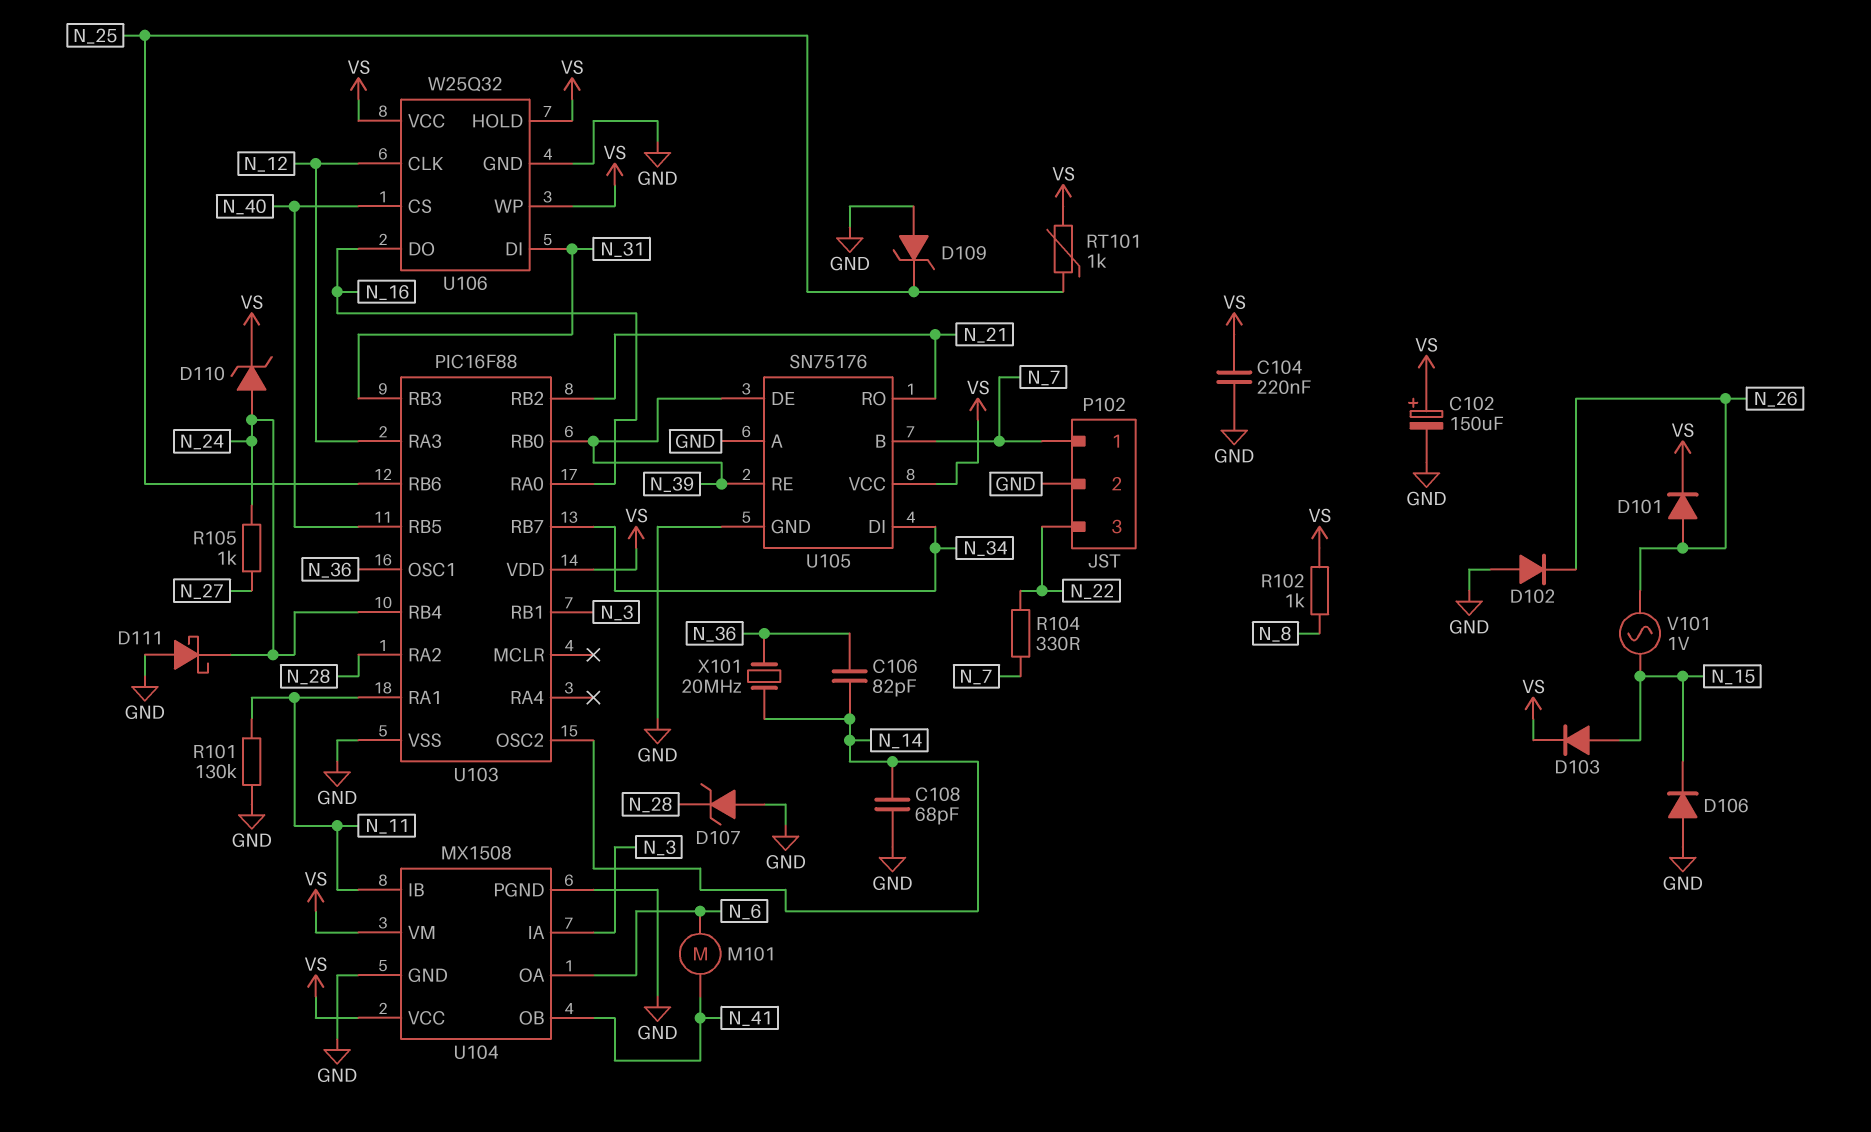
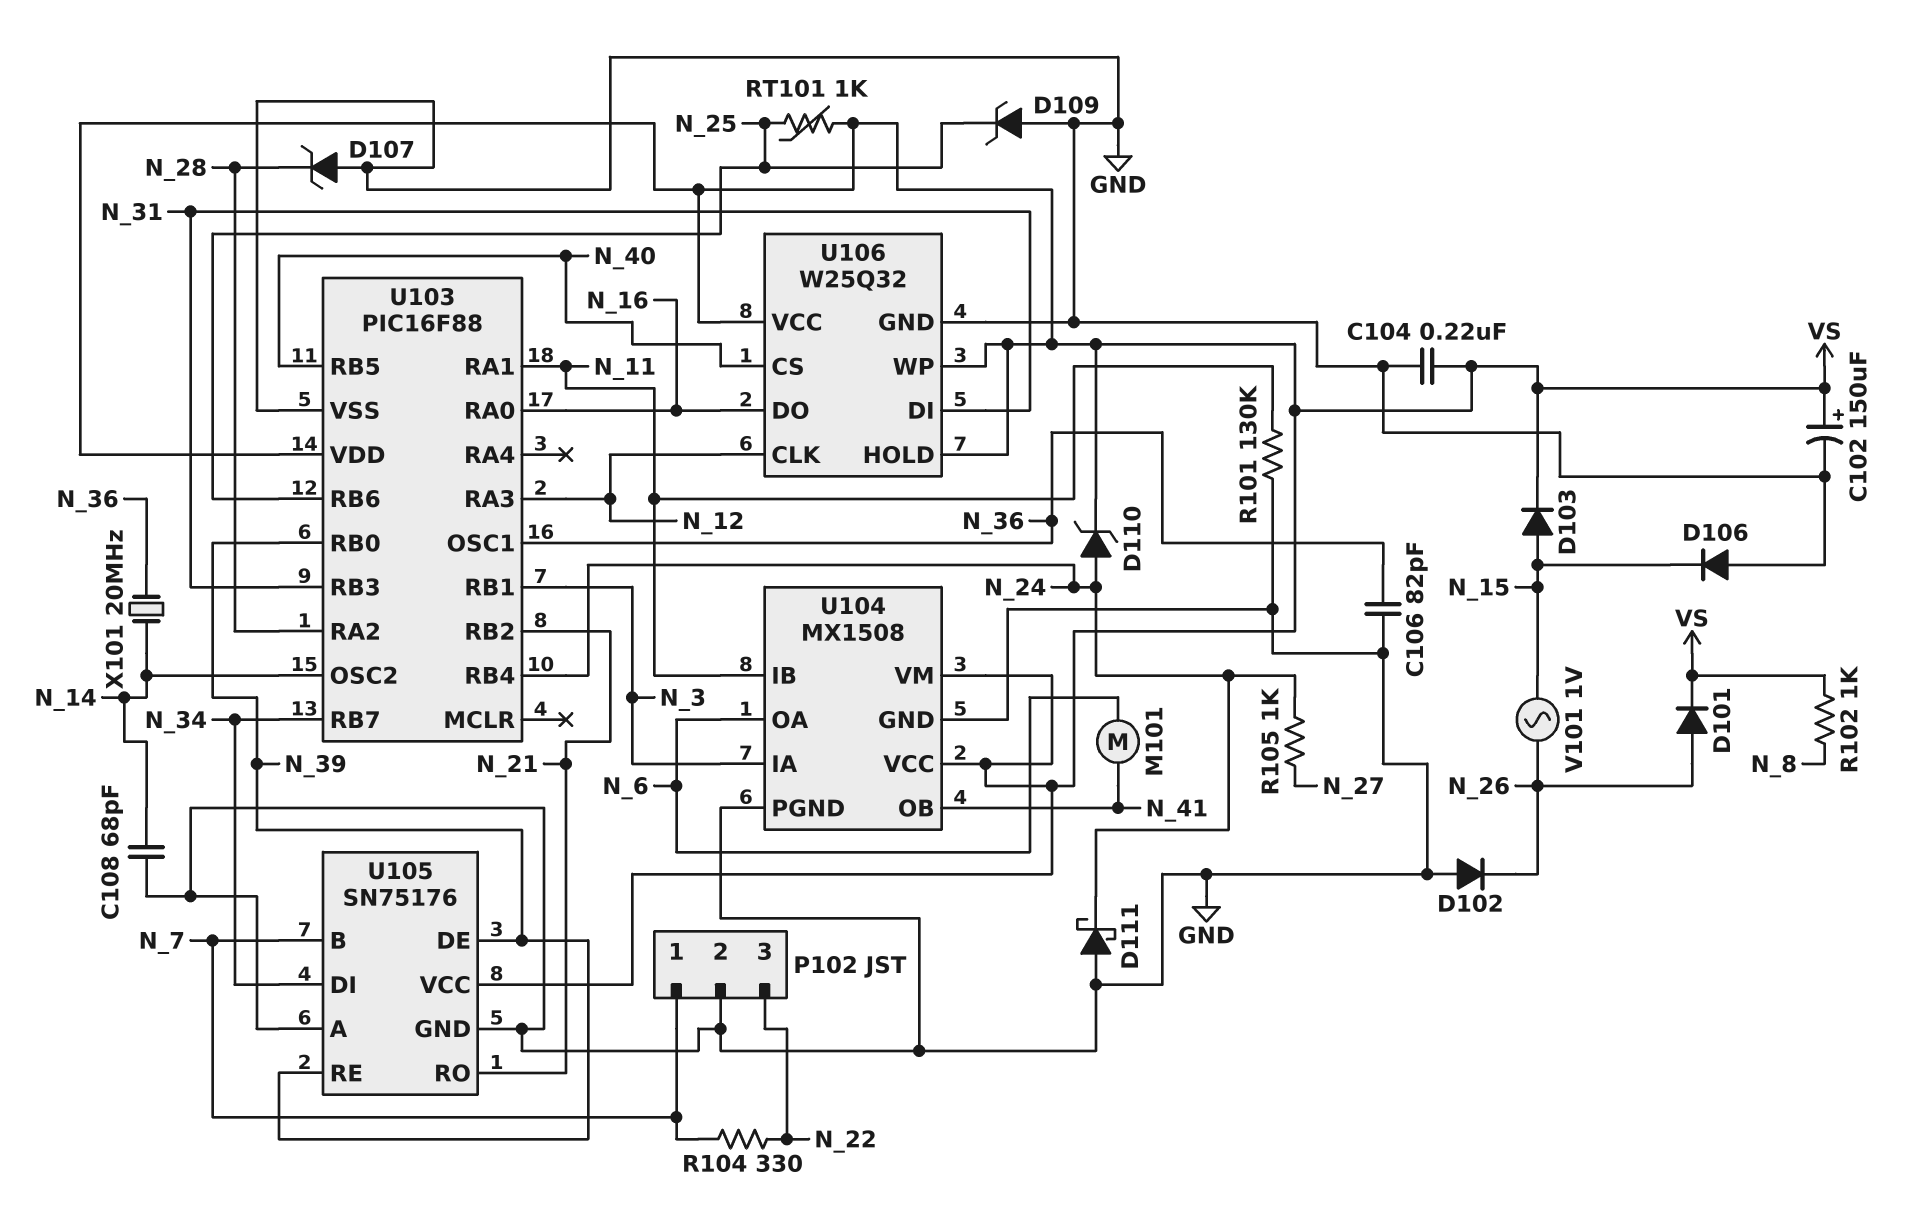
C106: 82pF (N_14, N_36) -> 82pF (GND, N_36)

